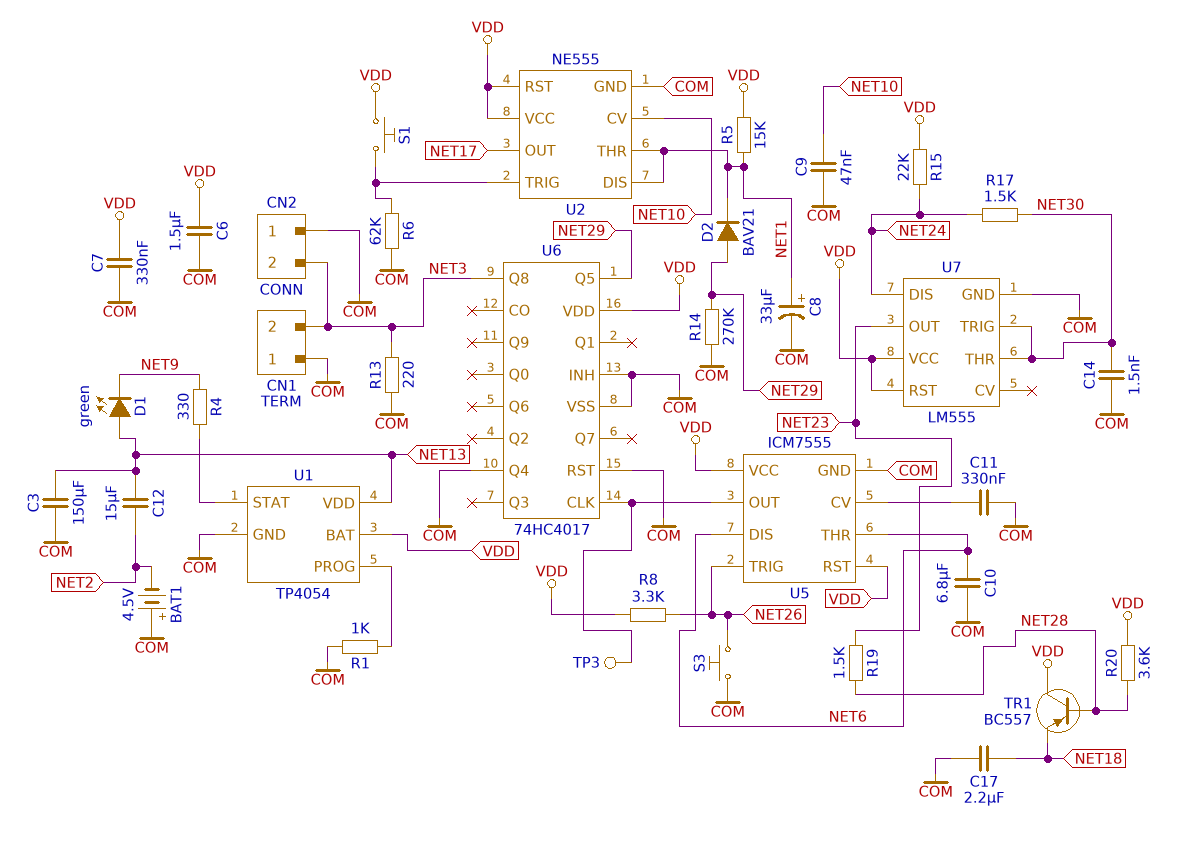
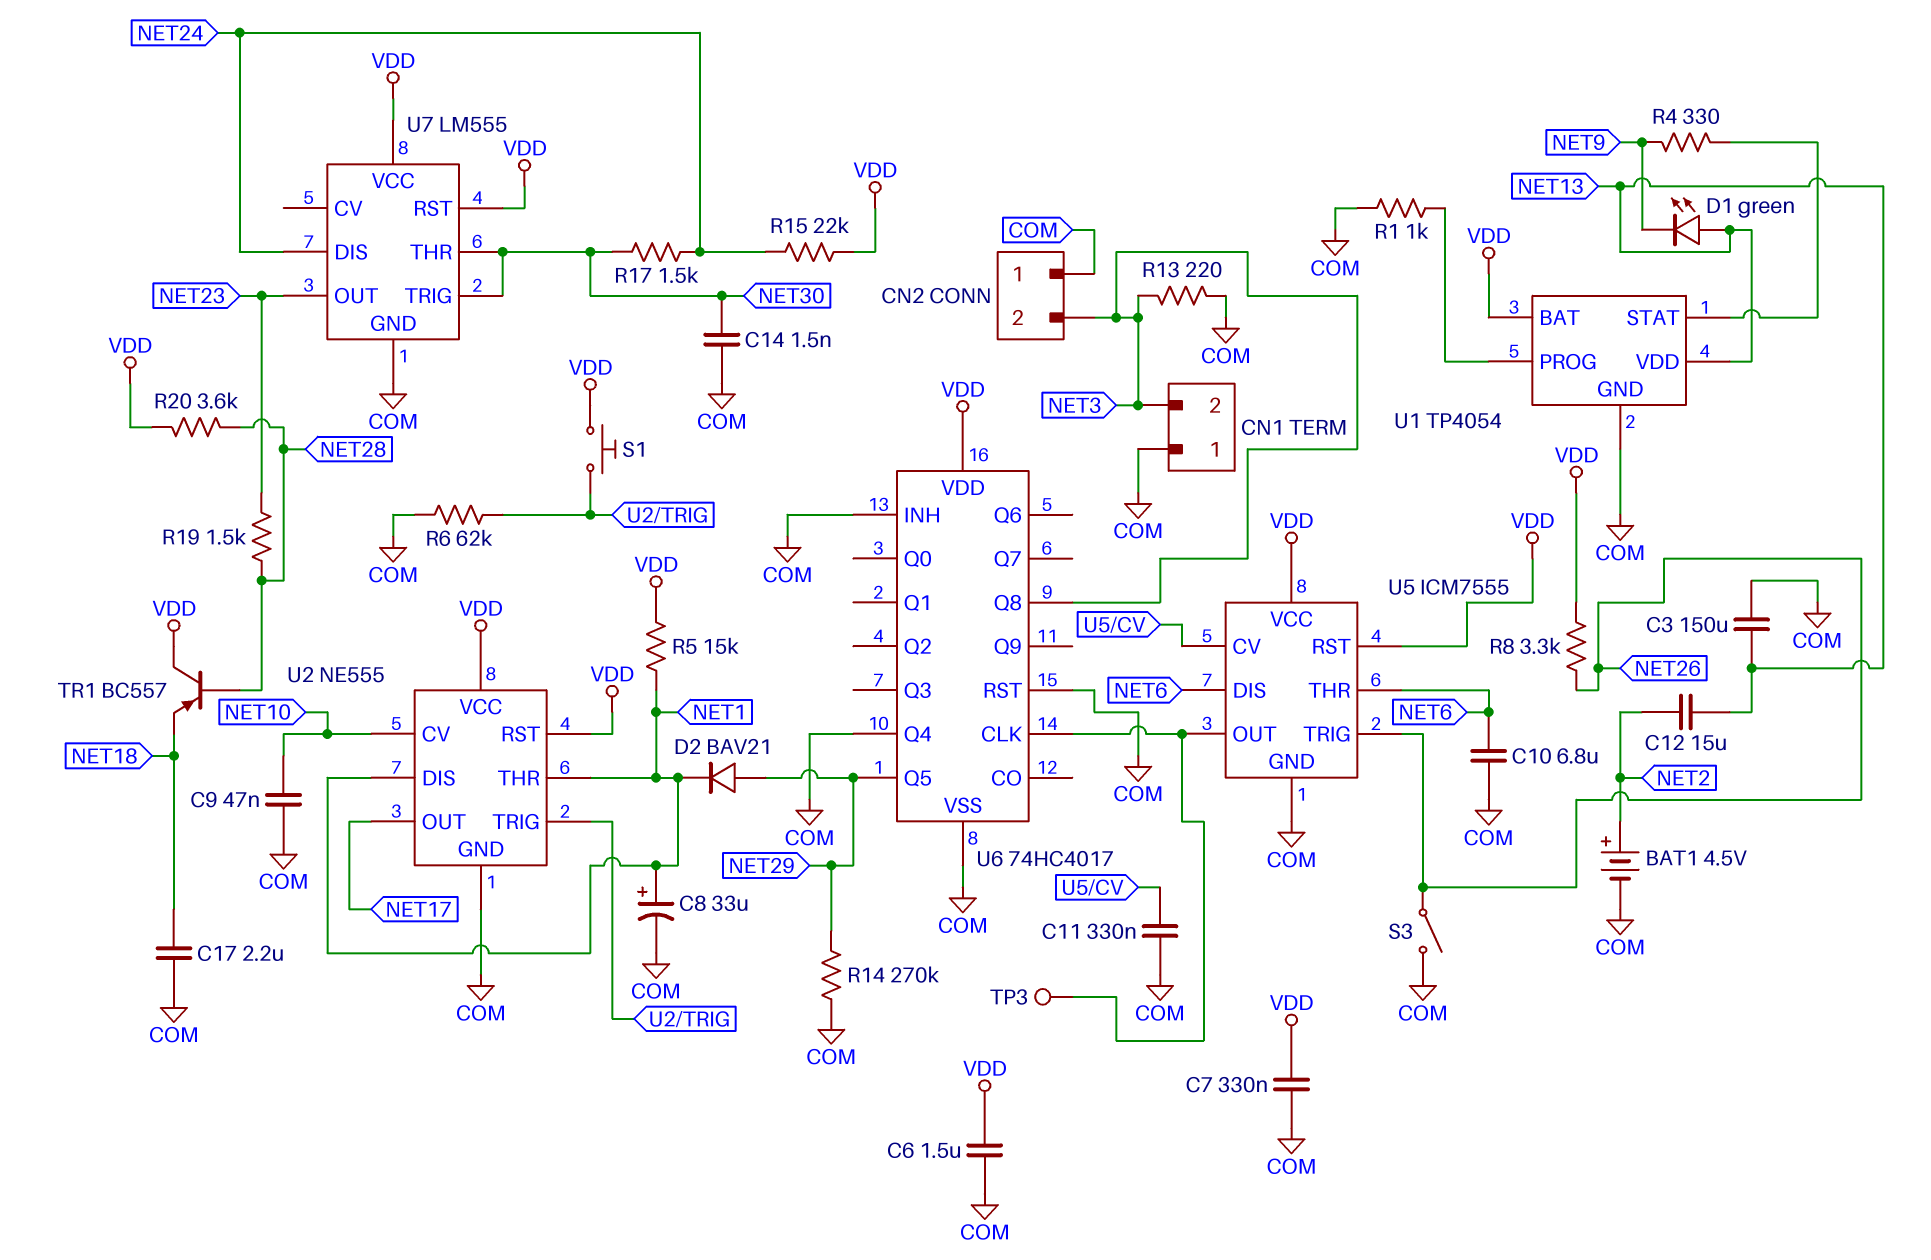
BAT1: 4.5V (plus COM, minus NET2) -> 4.5V (plus NET2, minus COM)
S3: button (COM, NET26) -> switch (COM, NET26)

